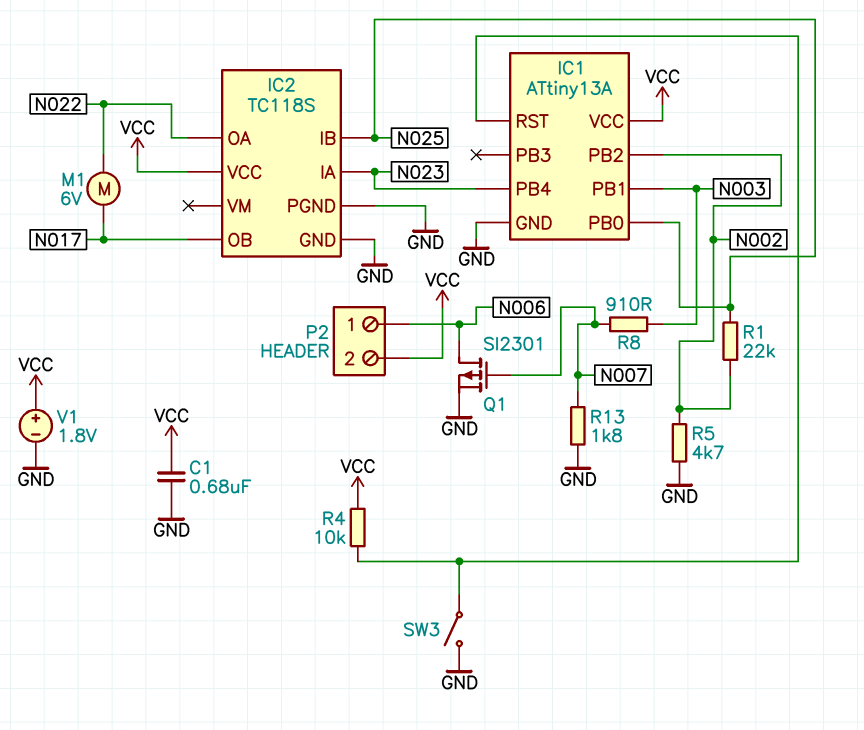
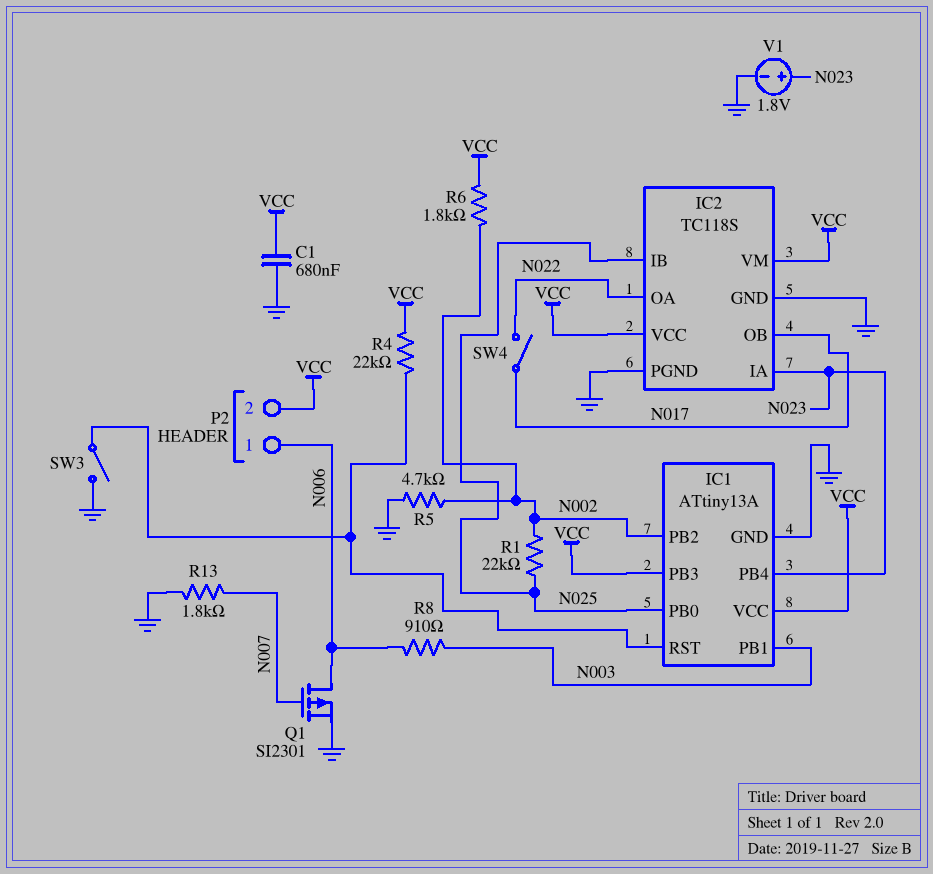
IC1 pin PB3: none -> VCC
IC2 pin VM: none -> VCC
M1: motor 6V (N017, N022) -> none
R4: 10k (IC1/RST, VCC) -> 22k (IC1/RST, VCC)
R6: none -> 1.8k (N002, VCC)
R8: 910 (N003, N007) -> 910 (N003, N006)
SW4: none -> switch (N017, N022)
V1: 1.8V (plus VCC, minus GND) -> 1.8V (plus N023, minus GND)

